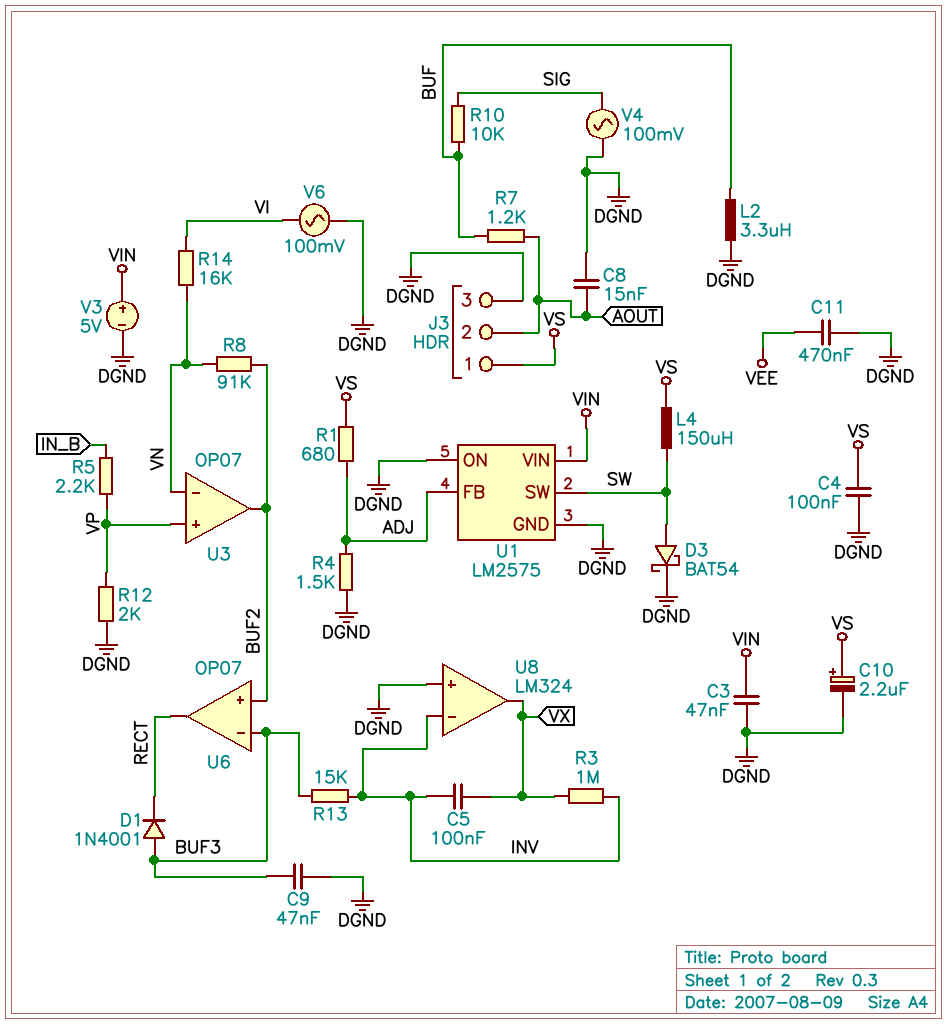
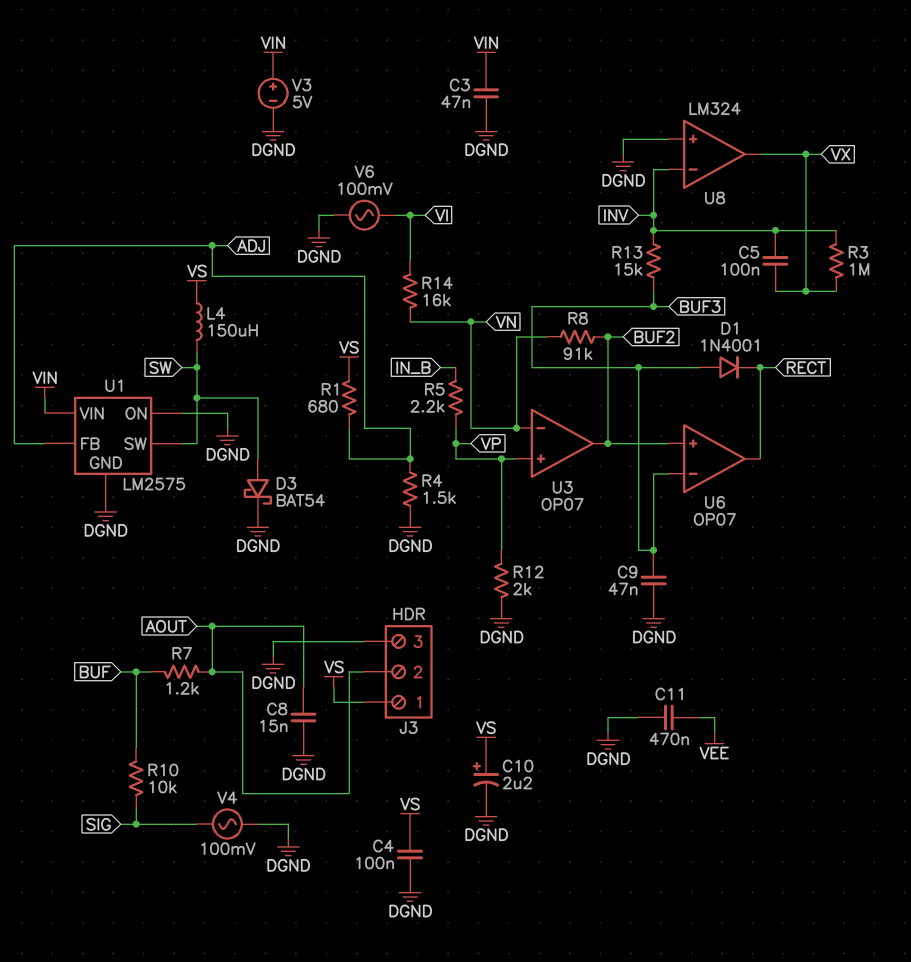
L2: 3.3uH (BUF, DGND) -> none

